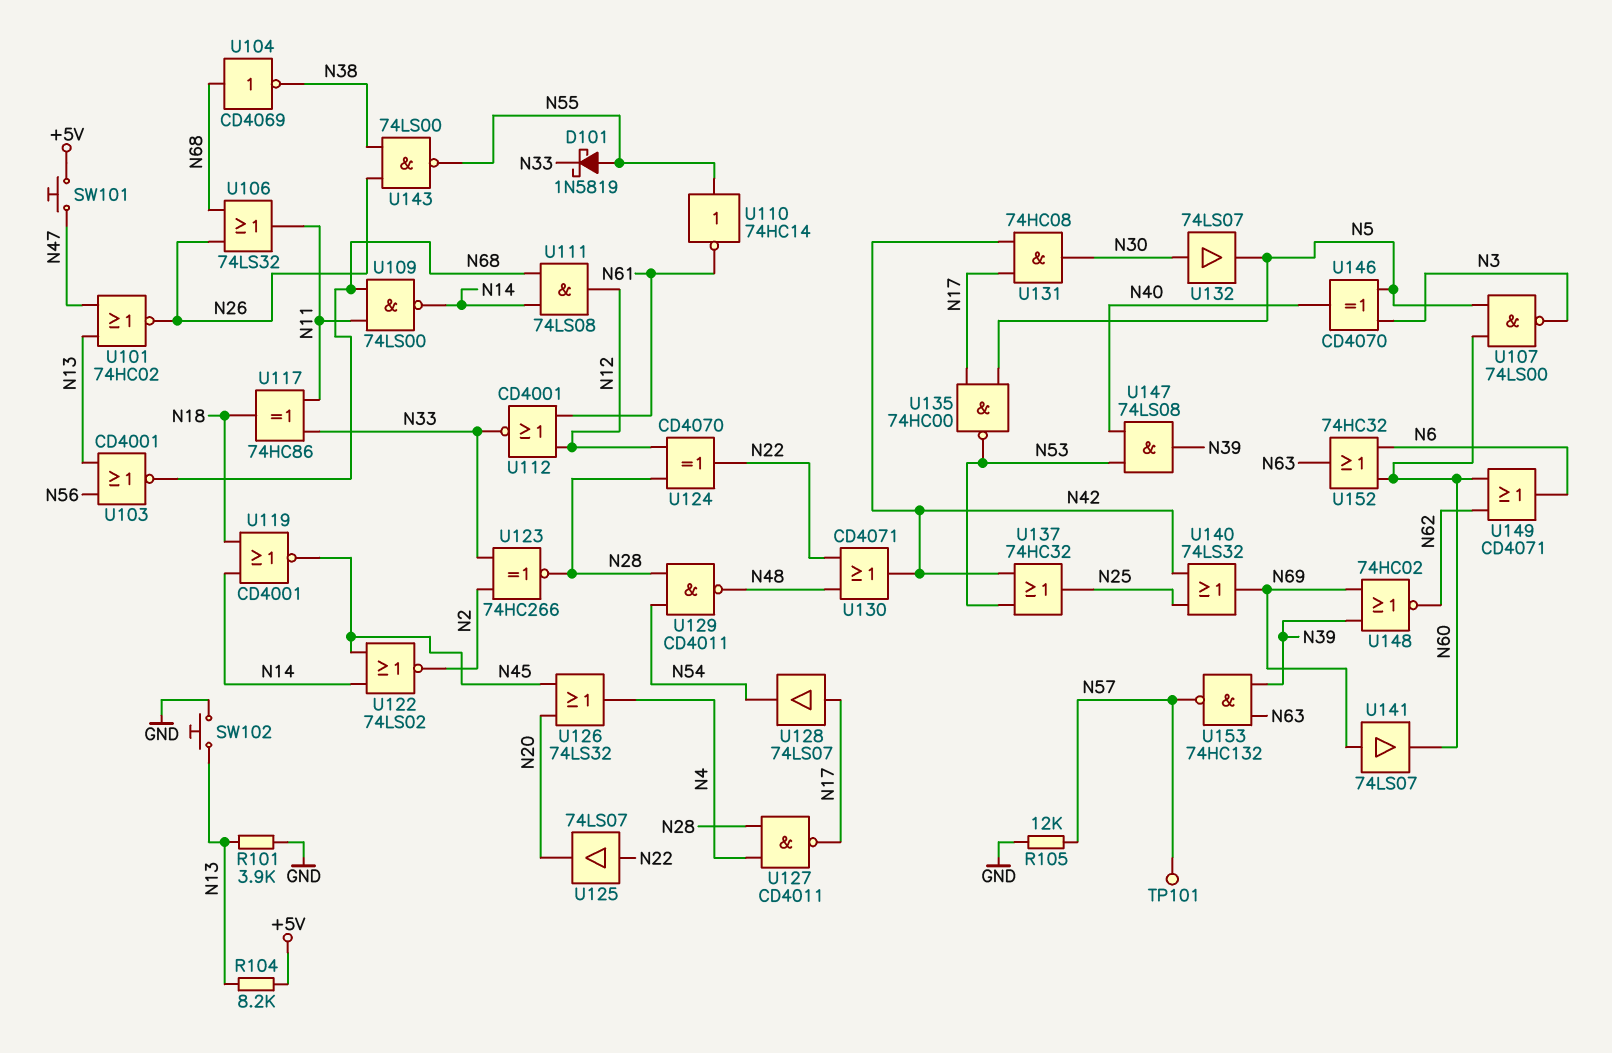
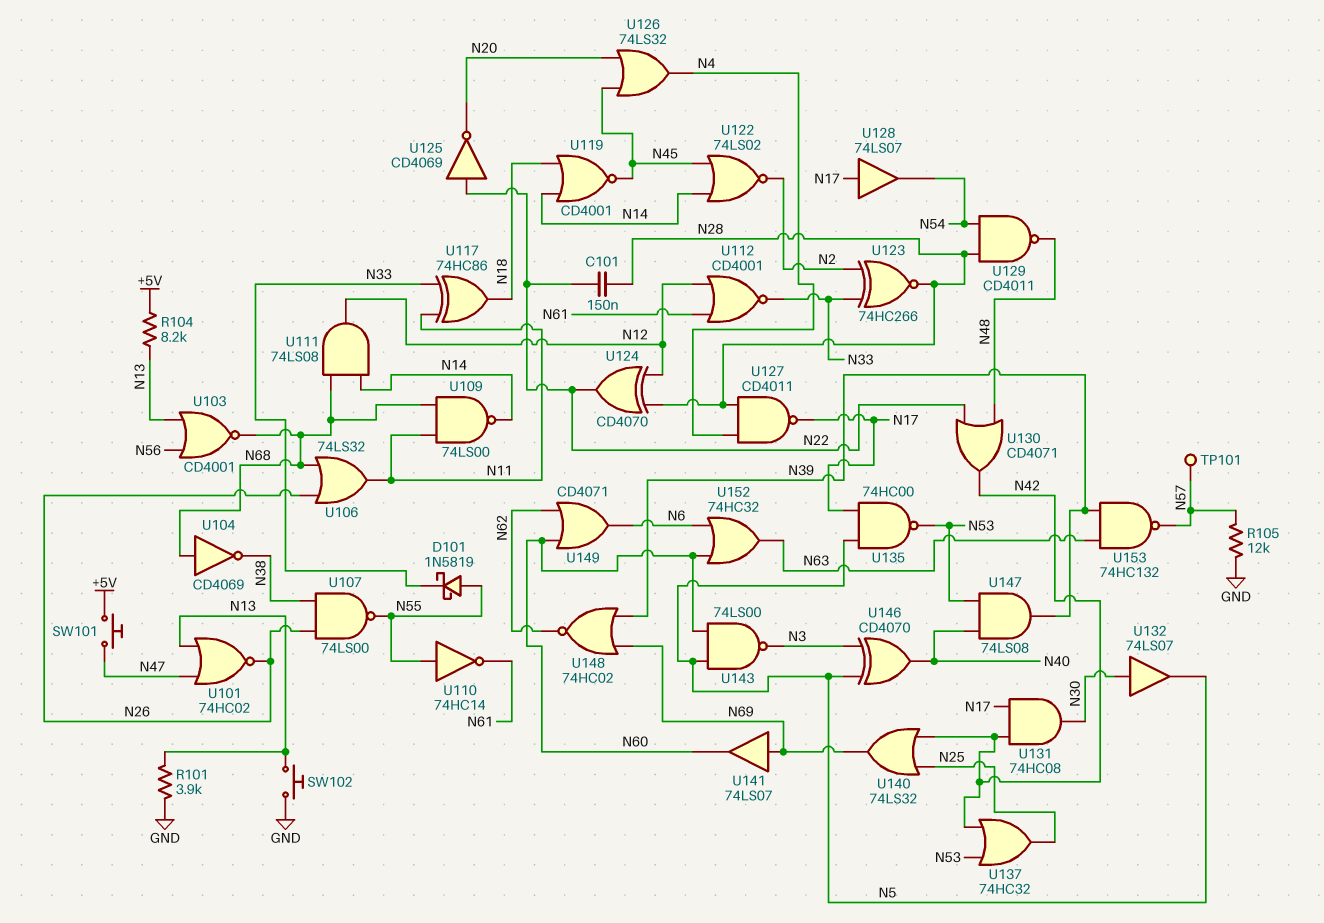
C101: none -> 150nF (N22, N28)
U107: NAND 74LS00 (in N5, in N60, out N3) -> NAND 74LS00 (in N26, in N38, out N55)
U125: buffer 74LS07 (in N22, out N20) -> NOT CD4069 (in N22, out N20)
U143: NAND 74LS00 (in N26, in N38, out N55) -> NAND 74LS00 (in N5, in N60, out N3)

